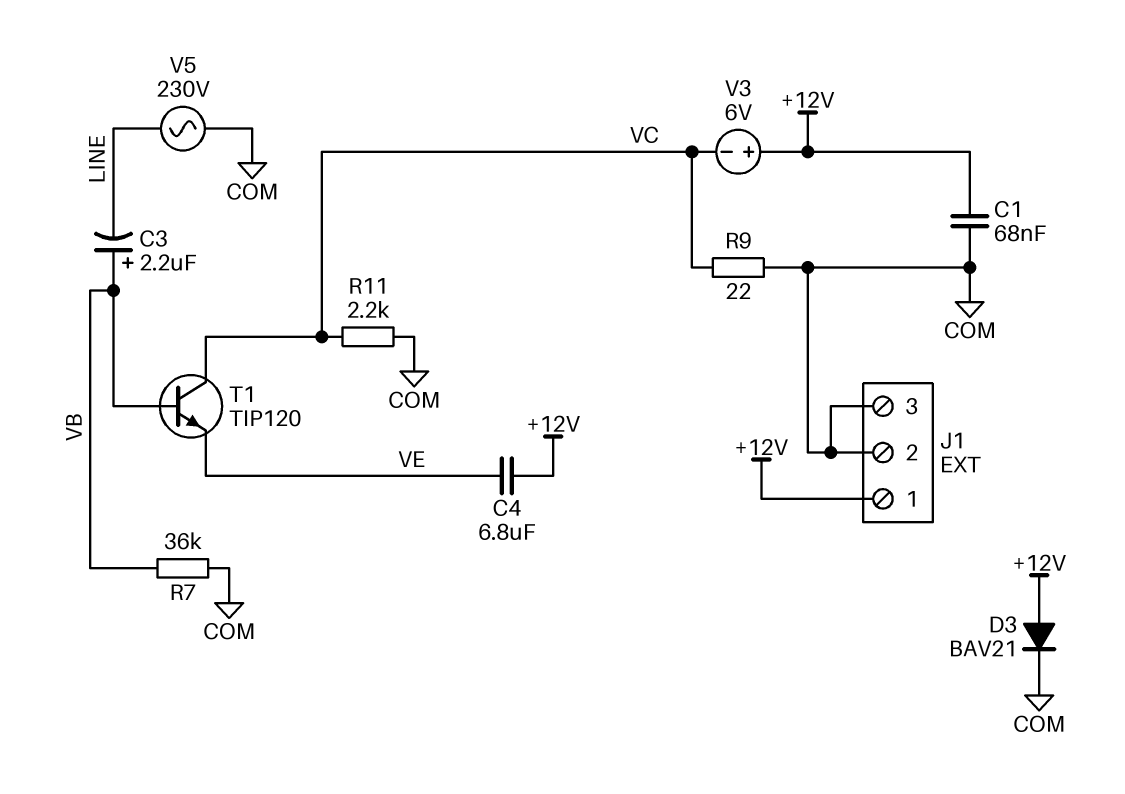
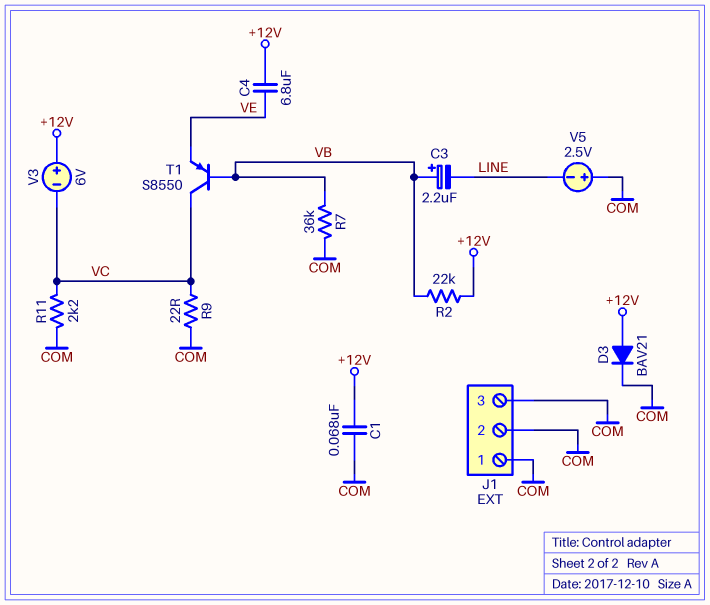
J1 pin 1: +12V -> COM
R2: none -> 22k (+12V, VB)
T1: NPN TIP120 (B VB, C VC, E VE) -> PNP S8550 (B VB, C VC, E VE)
V5: AC 230V (COM, LINE) -> 2.5V (plus COM, minus LINE)

